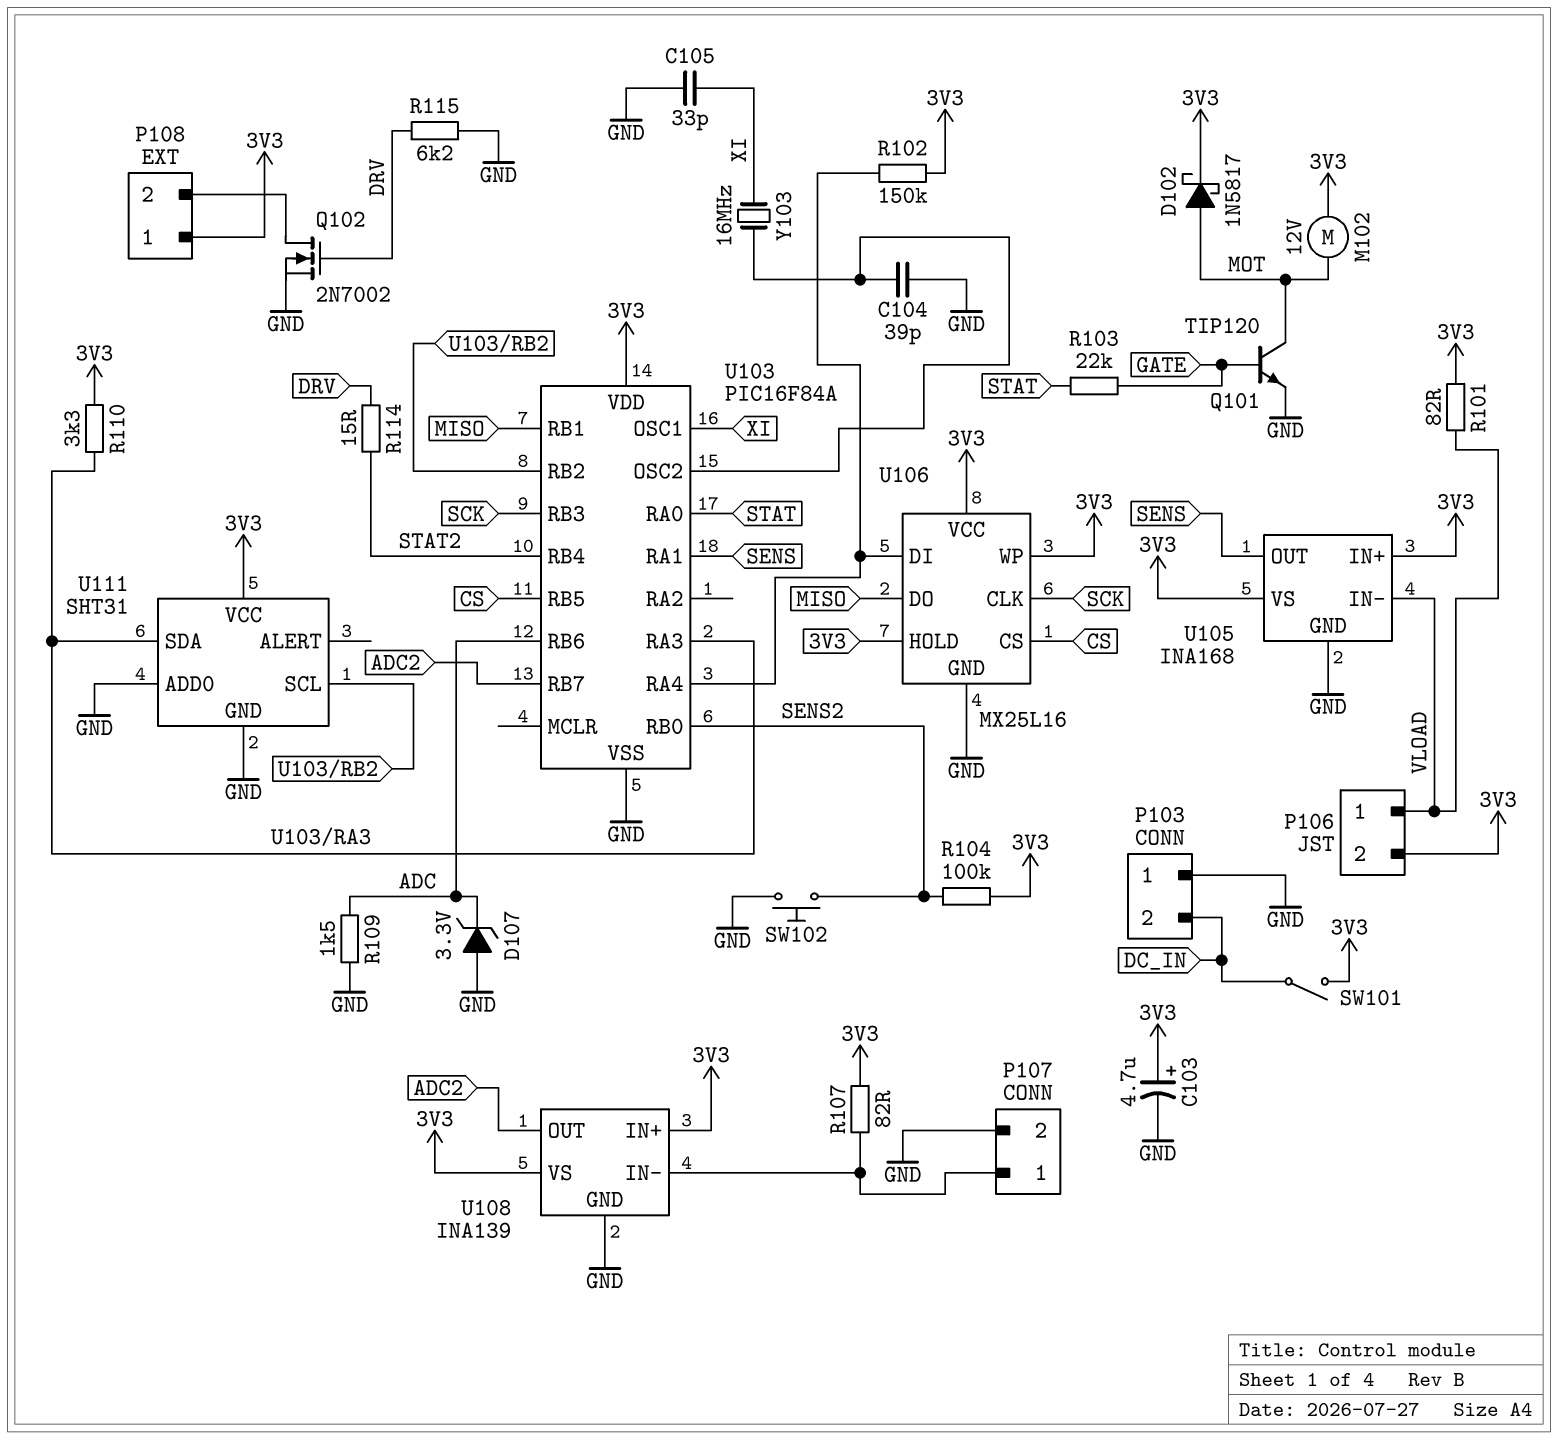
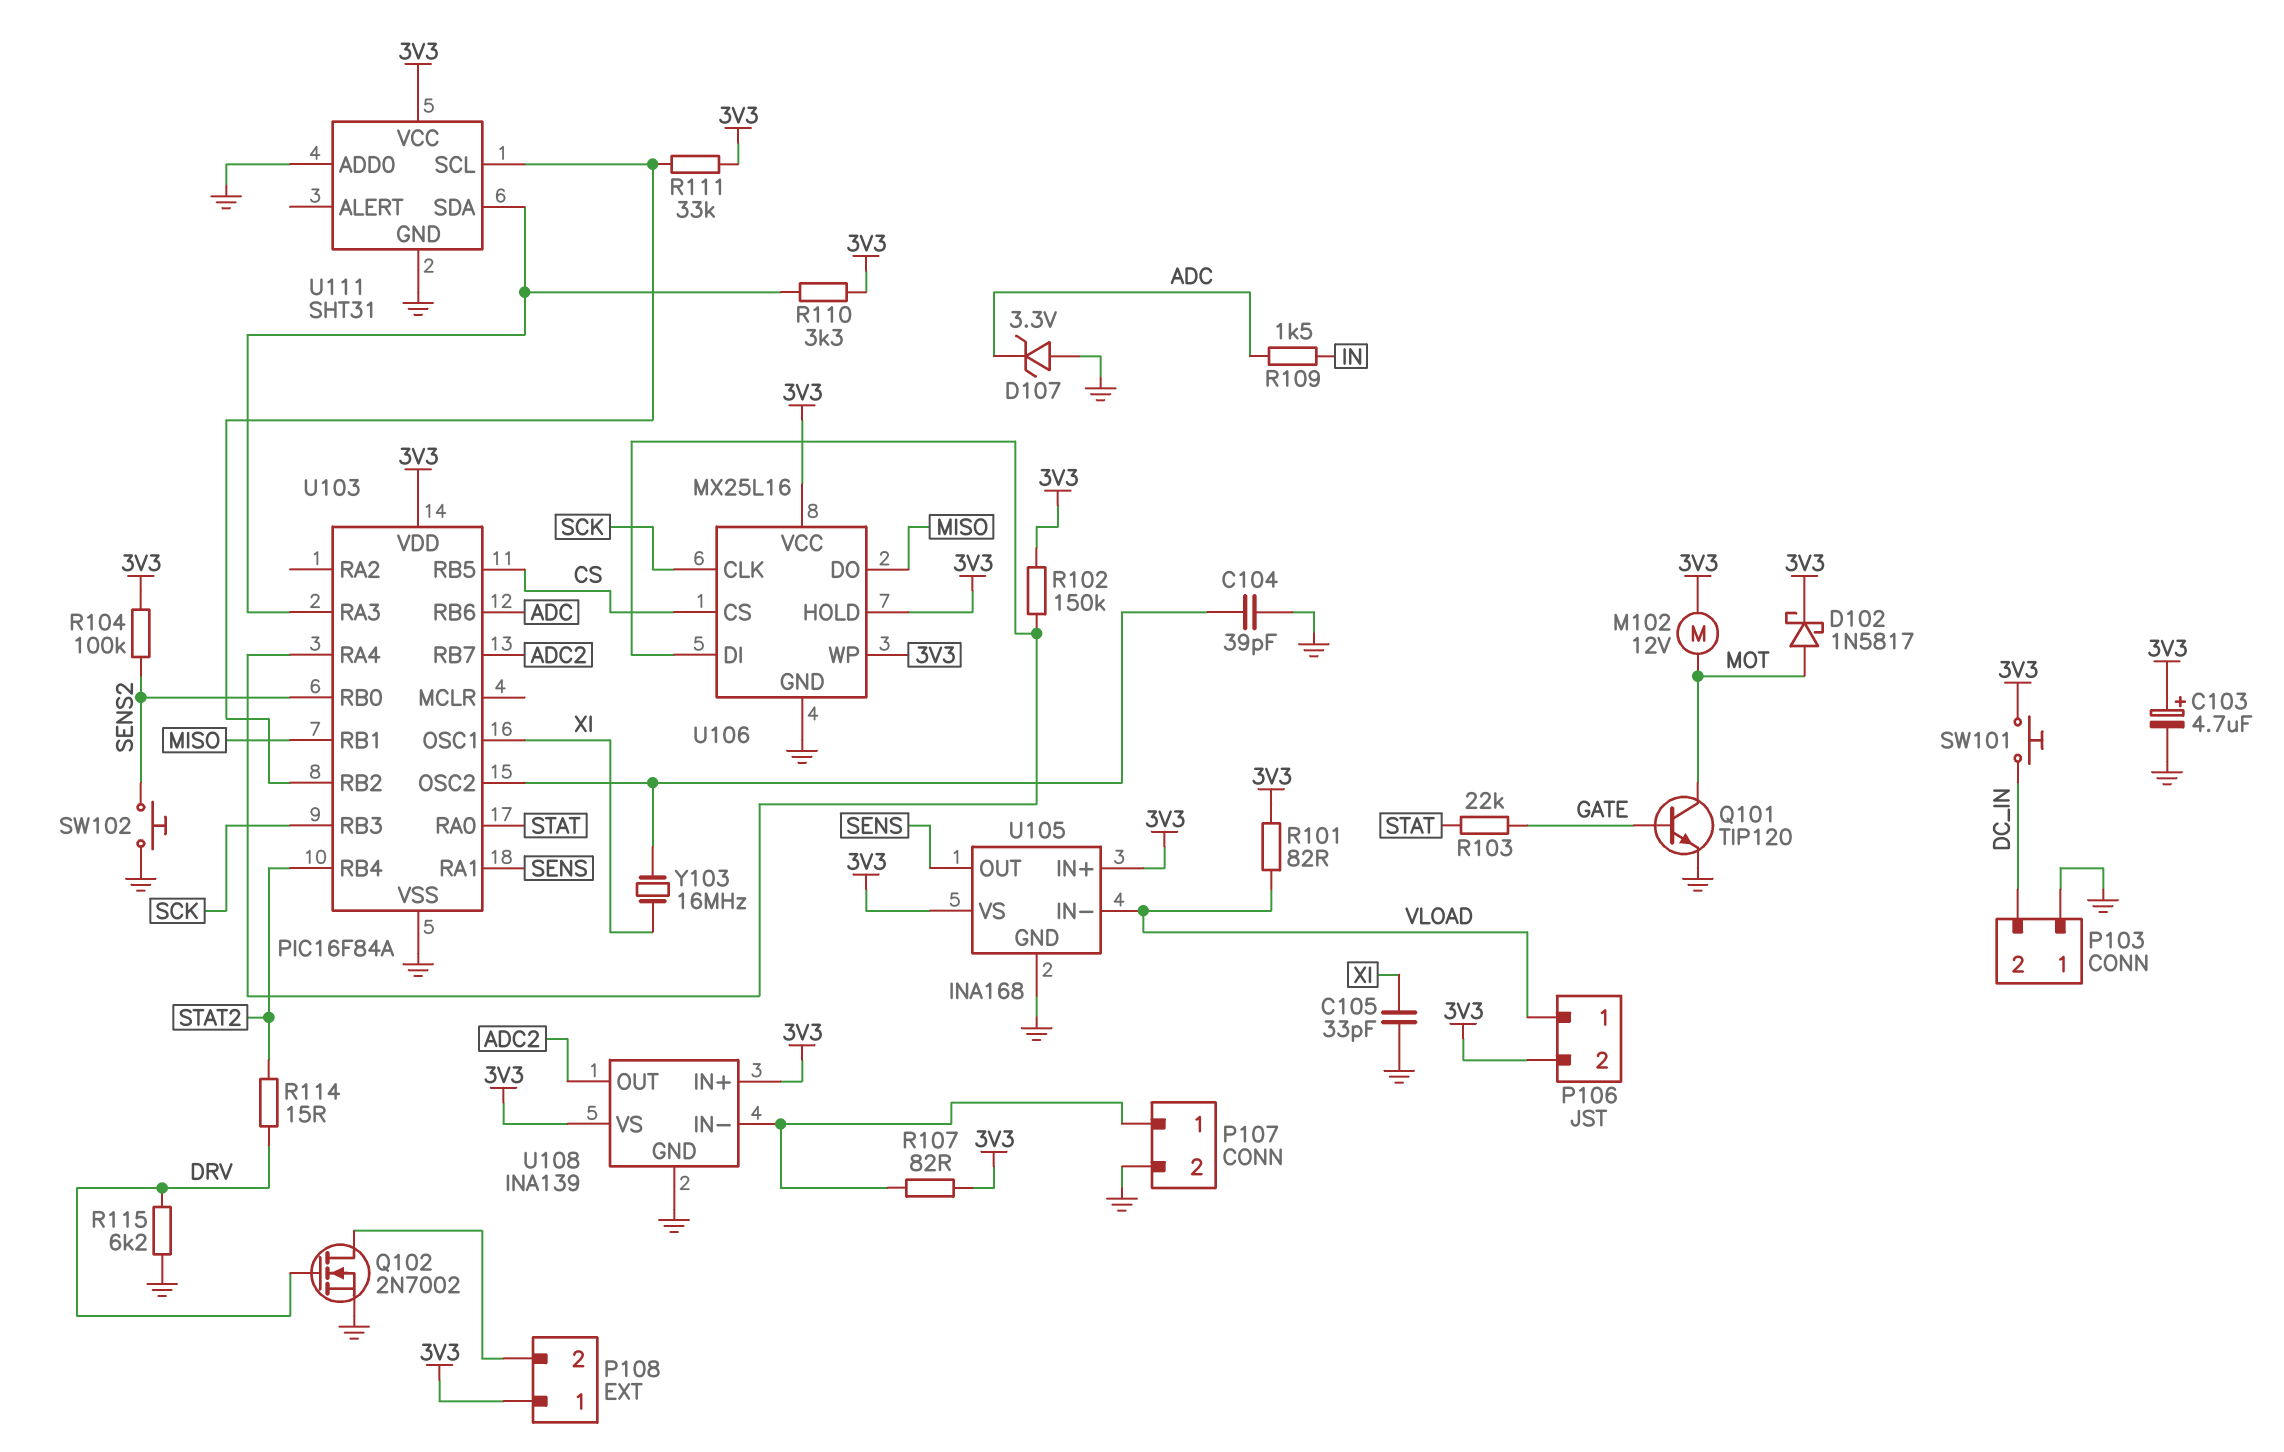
R109: 1.5k (ADC, GND) -> 1.5k (ADC, IN)
R111: none -> 33k (3V3, U103/RB2)
SW101: switch (3V3, DC_IN) -> button (3V3, DC_IN)

